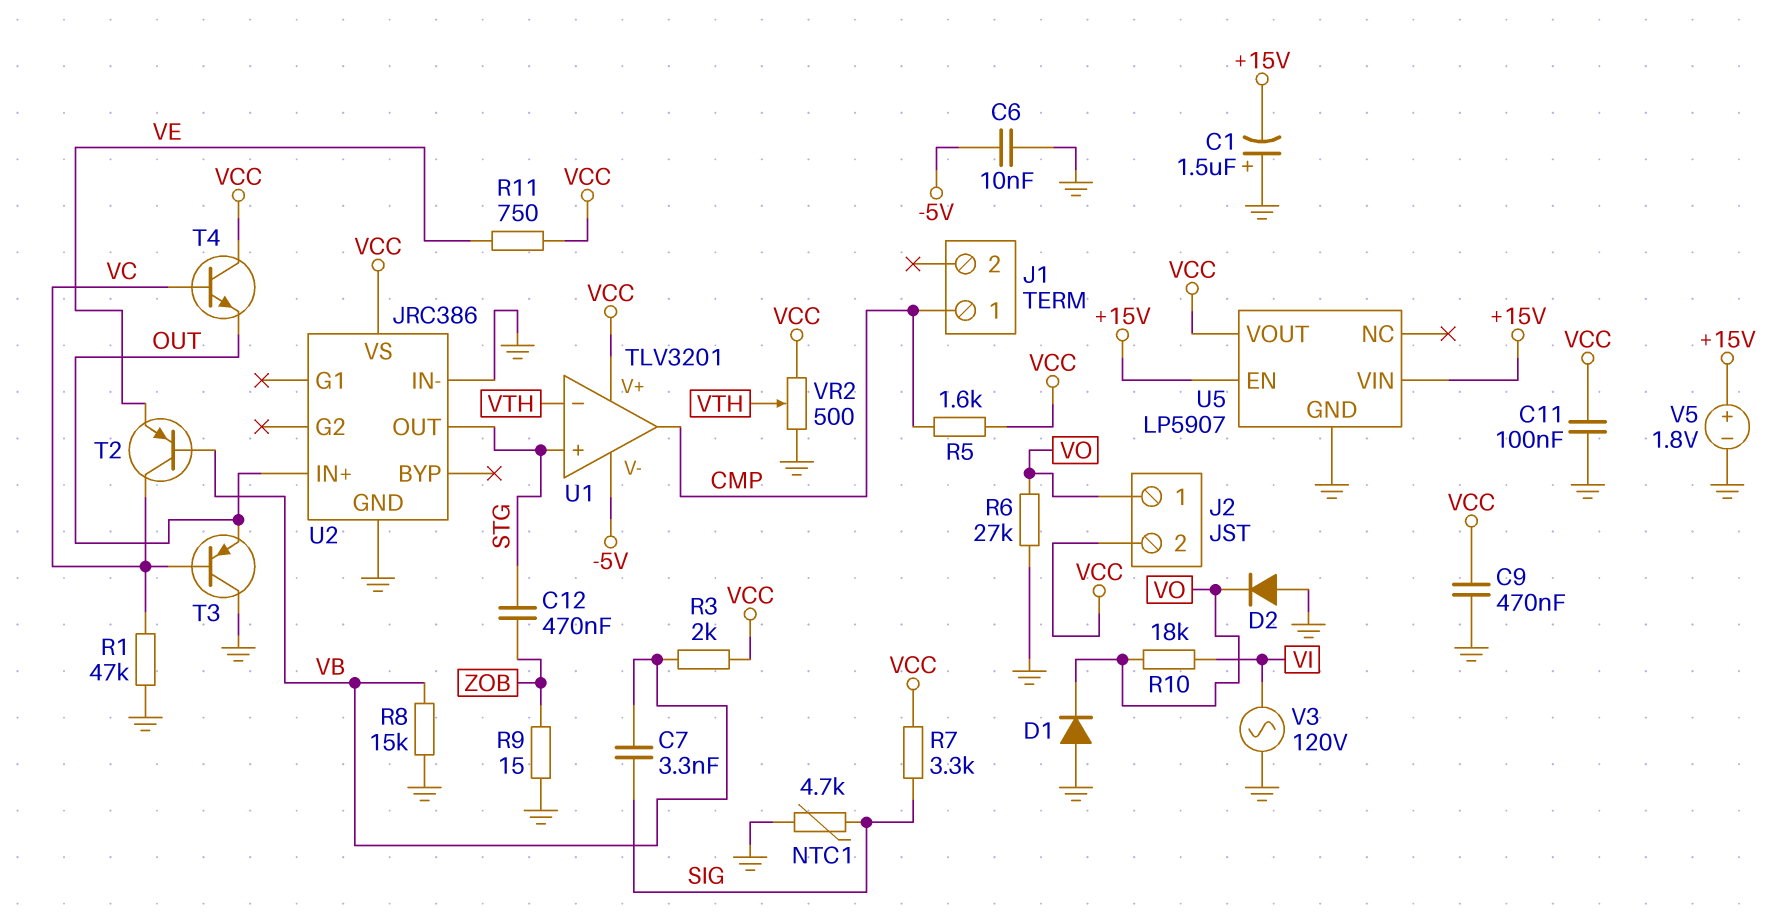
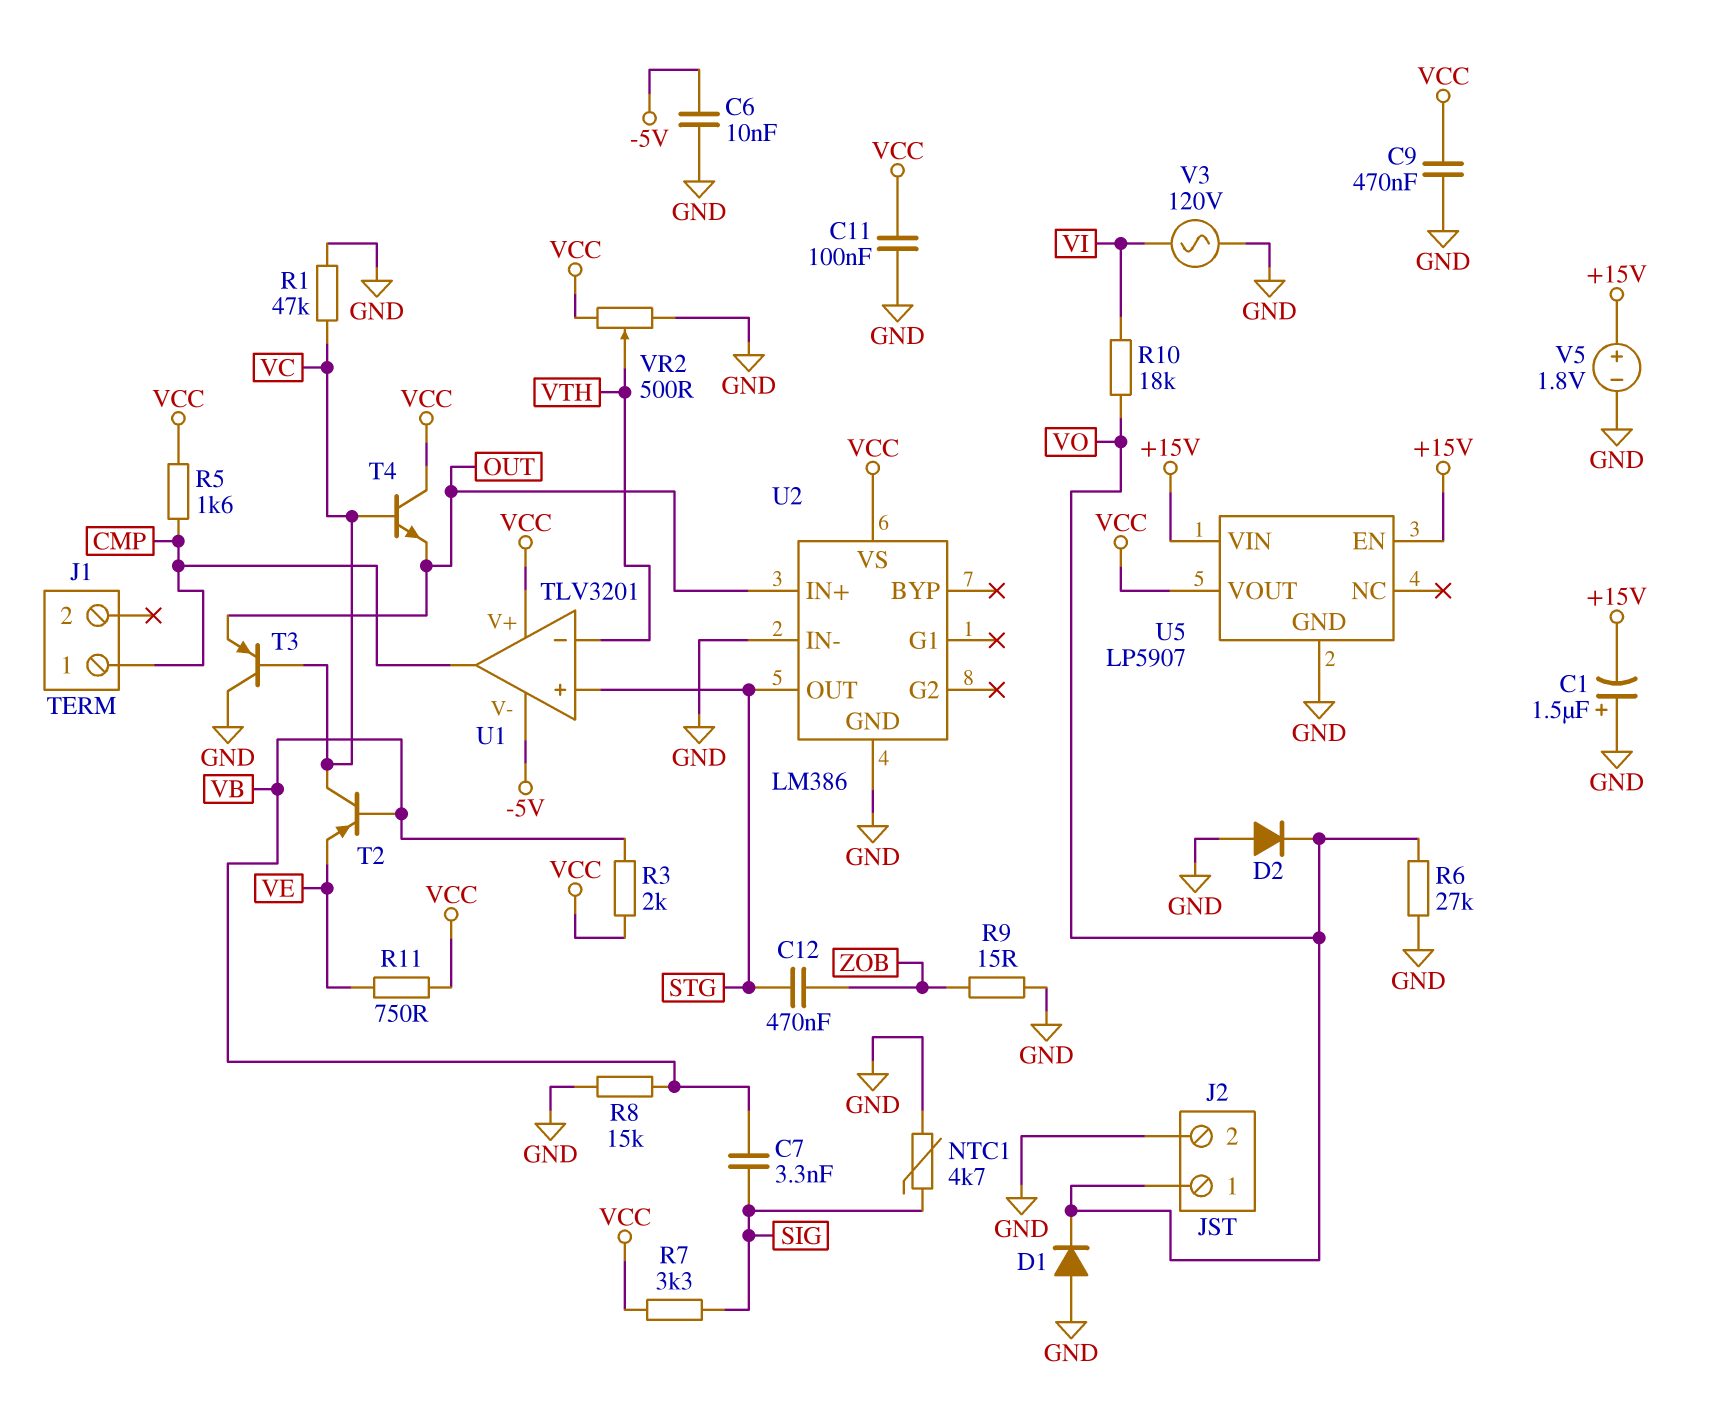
J2 pin 2: VCC -> GND
U2: JRC386 -> LM386

